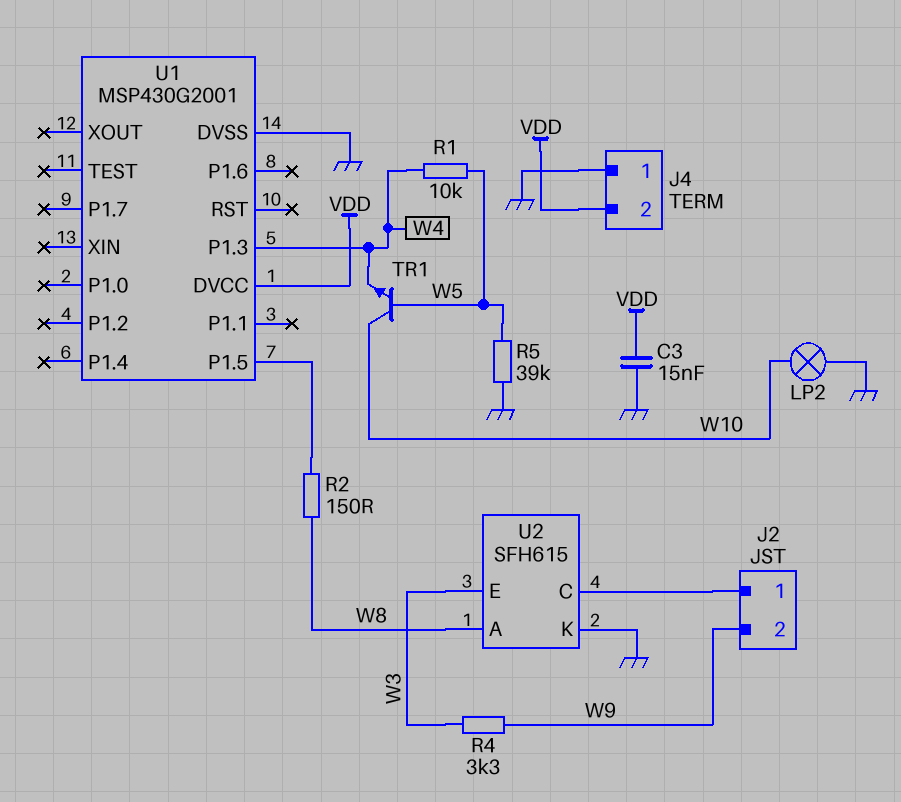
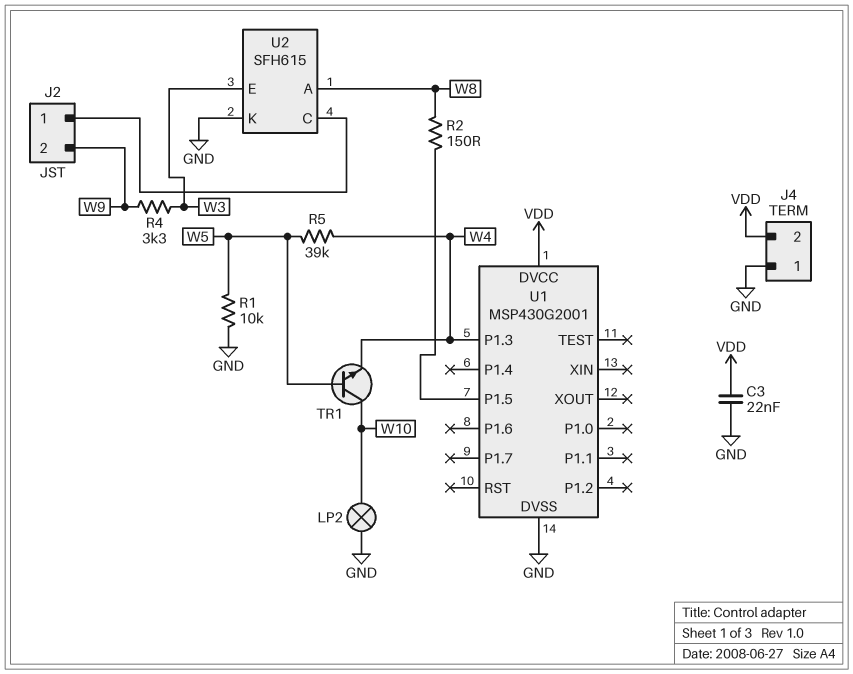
C3: 15nF (GND, VDD) -> 22nF (GND, VDD)
R1: 10k (W4, W5) -> 10k (GND, W5)
R5: 39k (GND, W5) -> 39k (W4, W5)

